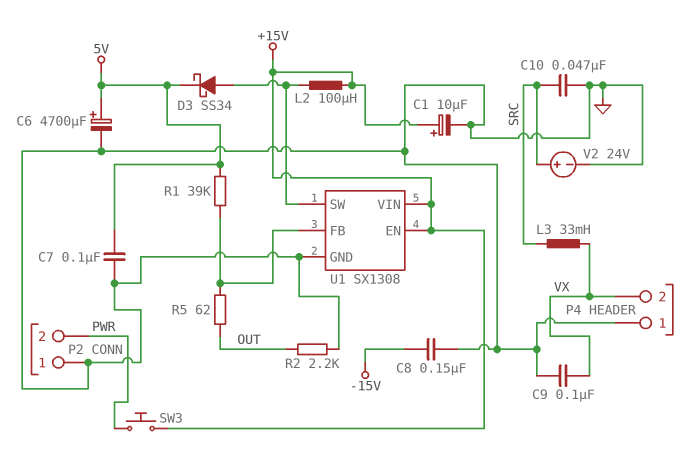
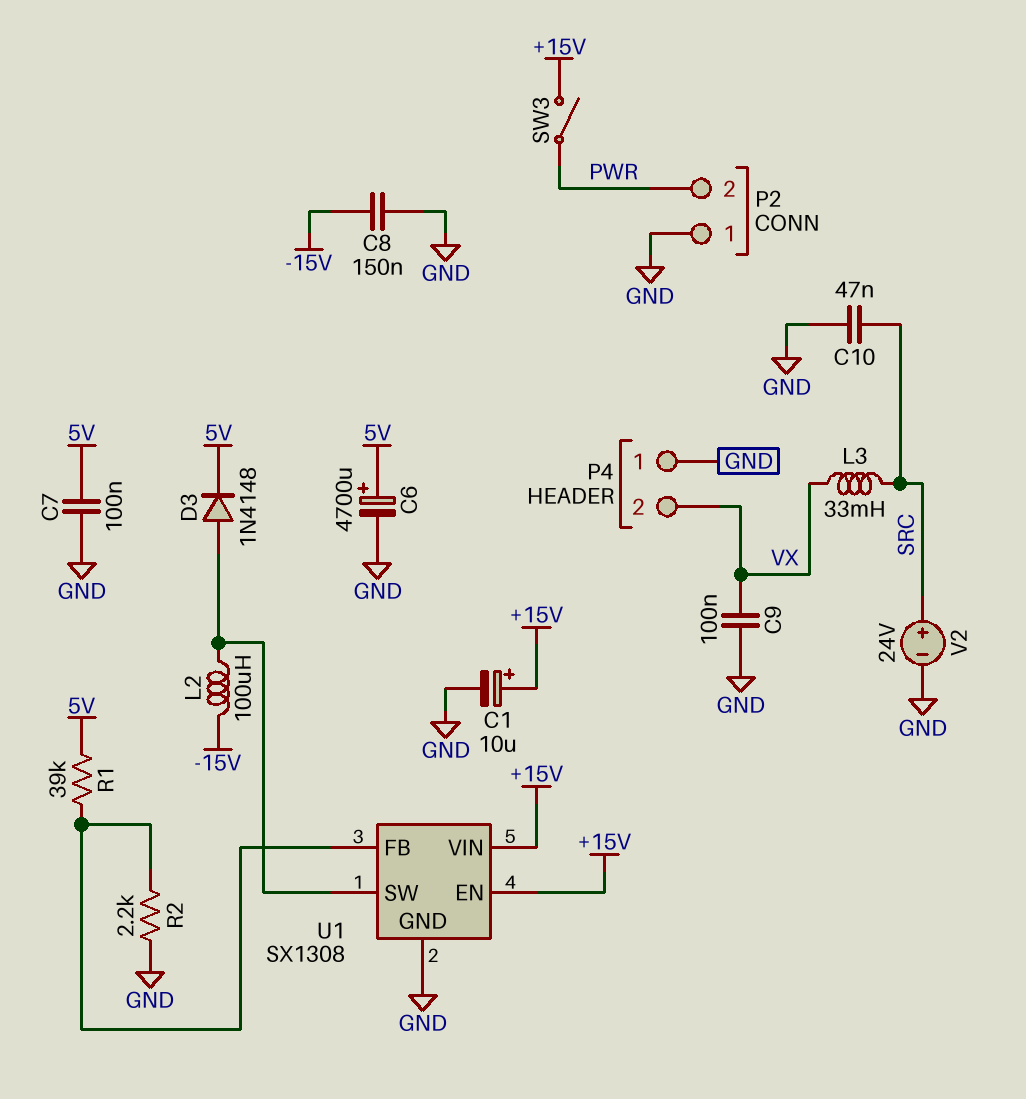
D3: schottky SS34 (A U1/SW, K 5V) -> diode 1N4148 (A U1/SW, K 5V)
L2: 100uH (+15V, U1/SW) -> 100uH (-15V, U1/SW)
R2: 2.2k (GND, OUT) -> 2.2k (GND, U1/FB)
R5: 62 (OUT, U1/FB) -> none
SW3: button (+15V, PWR) -> switch (+15V, PWR)

